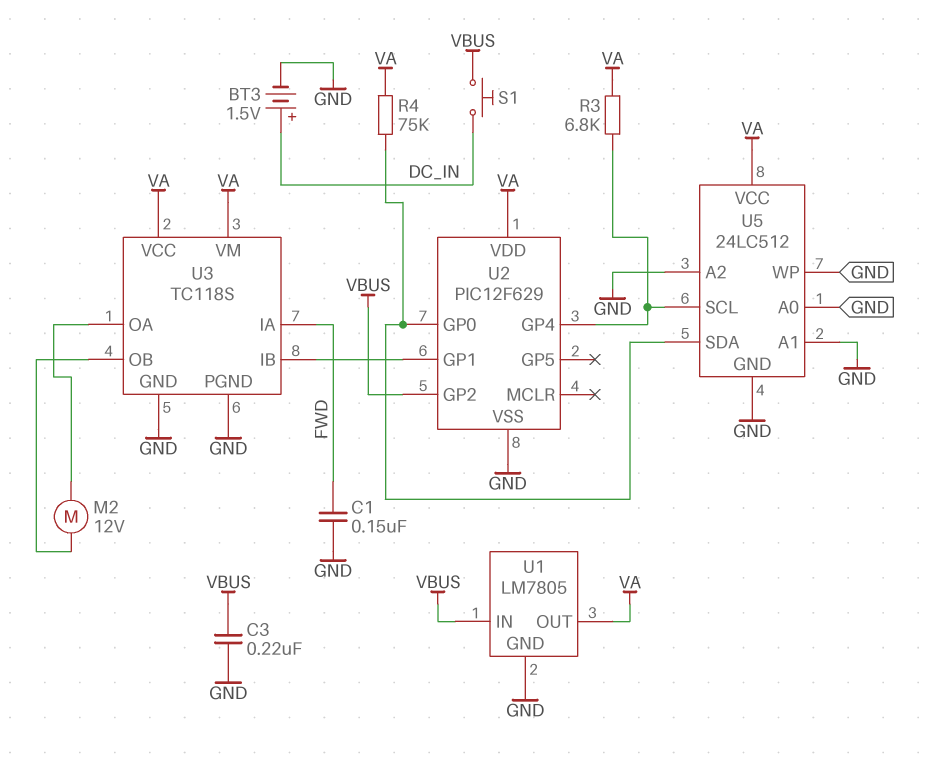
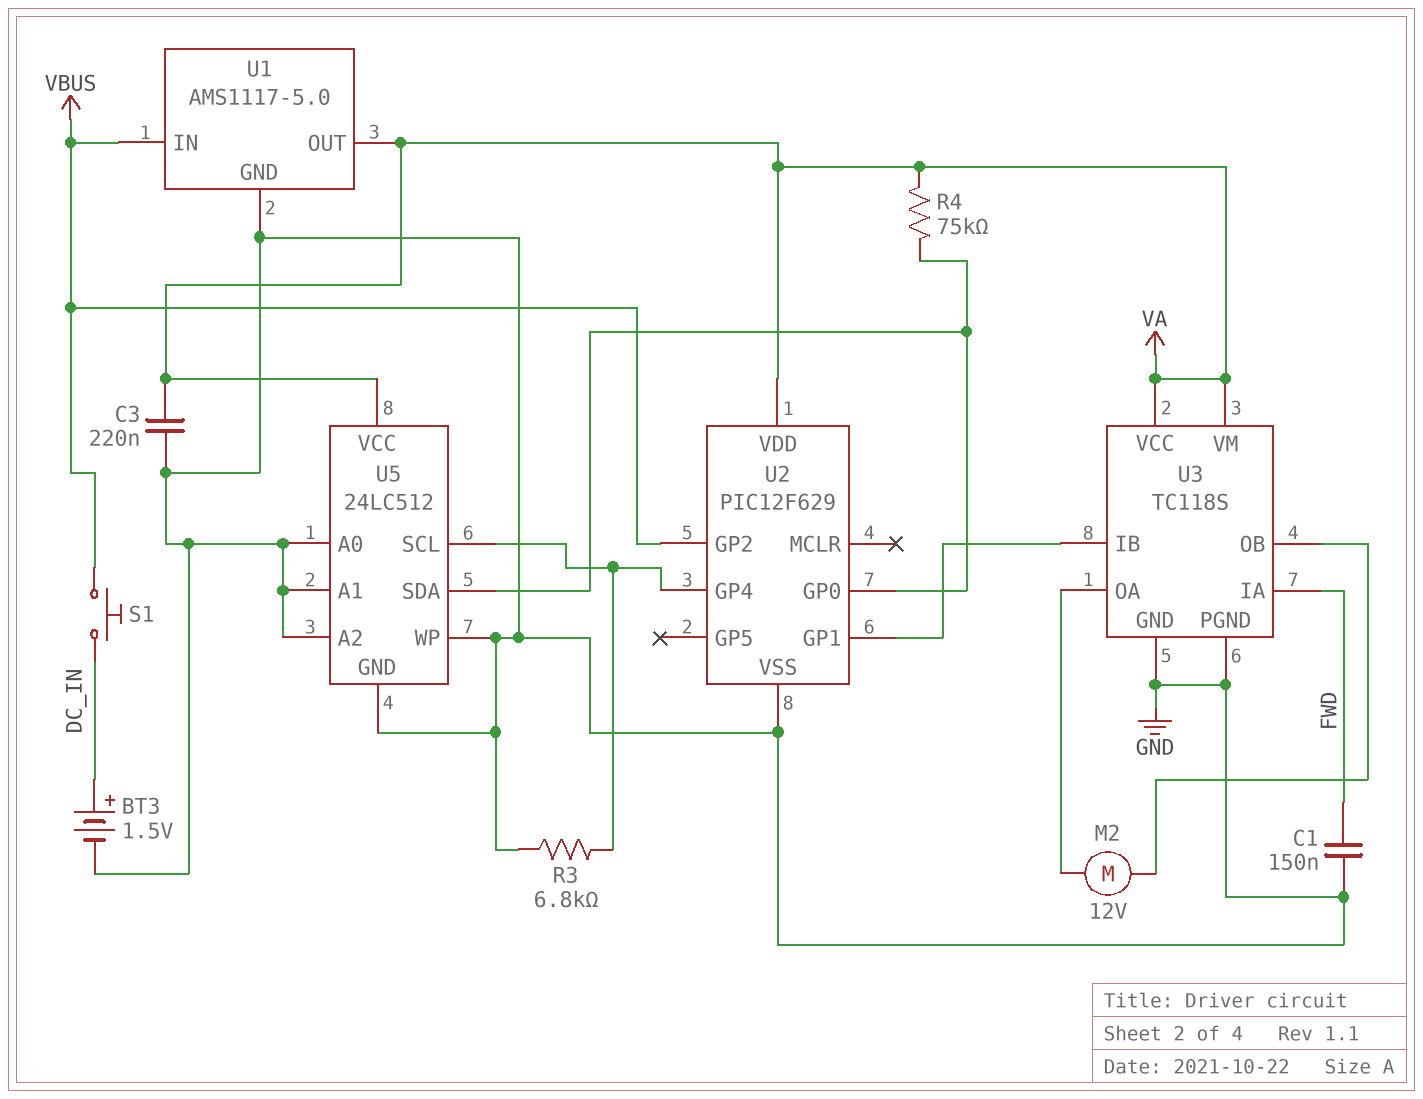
C3: 220nF (GND, VBUS) -> 220nF (GND, VA)
R3: 6.8k (U2/GP4, VA) -> 6.8k (GND, U2/GP4)
U1: LM7805 -> AMS1117-5.0

